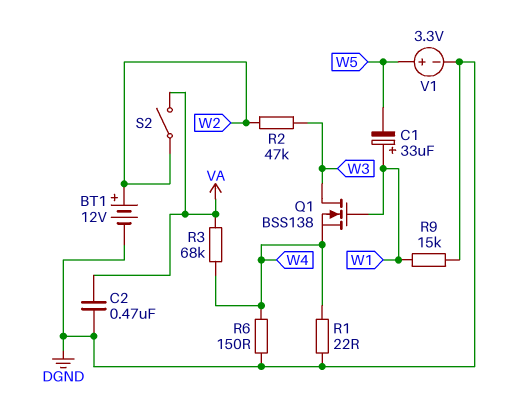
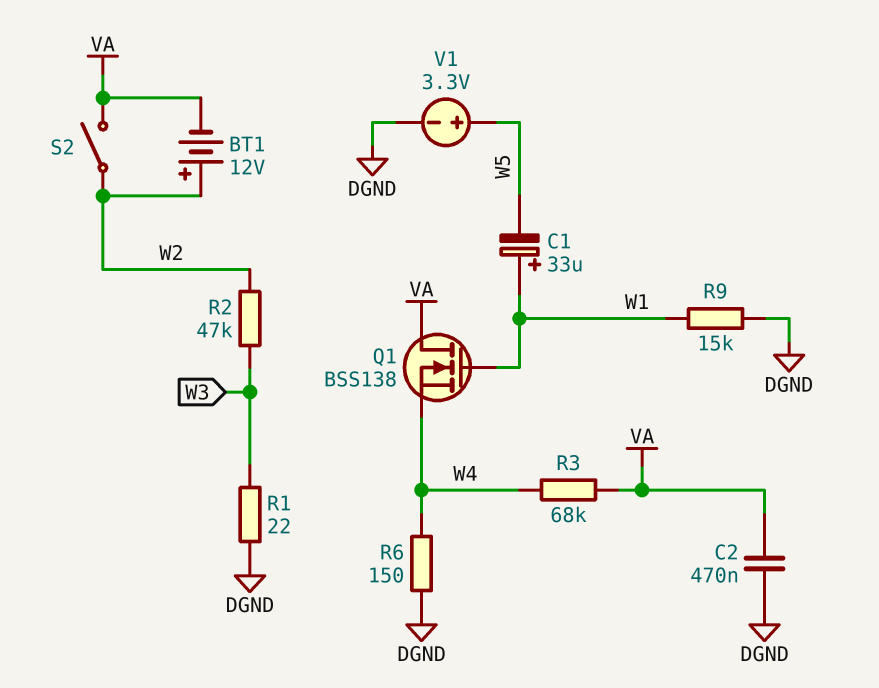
BT1: 12V (plus W2, minus DGND) -> 12V (plus W2, minus VA)
Q1: NMOS BSS138 (G W1, D W3, S W4) -> NMOS BSS138 (G W1, D VA, S W4)
R1: 22 (DGND, W4) -> 22 (DGND, W3)

